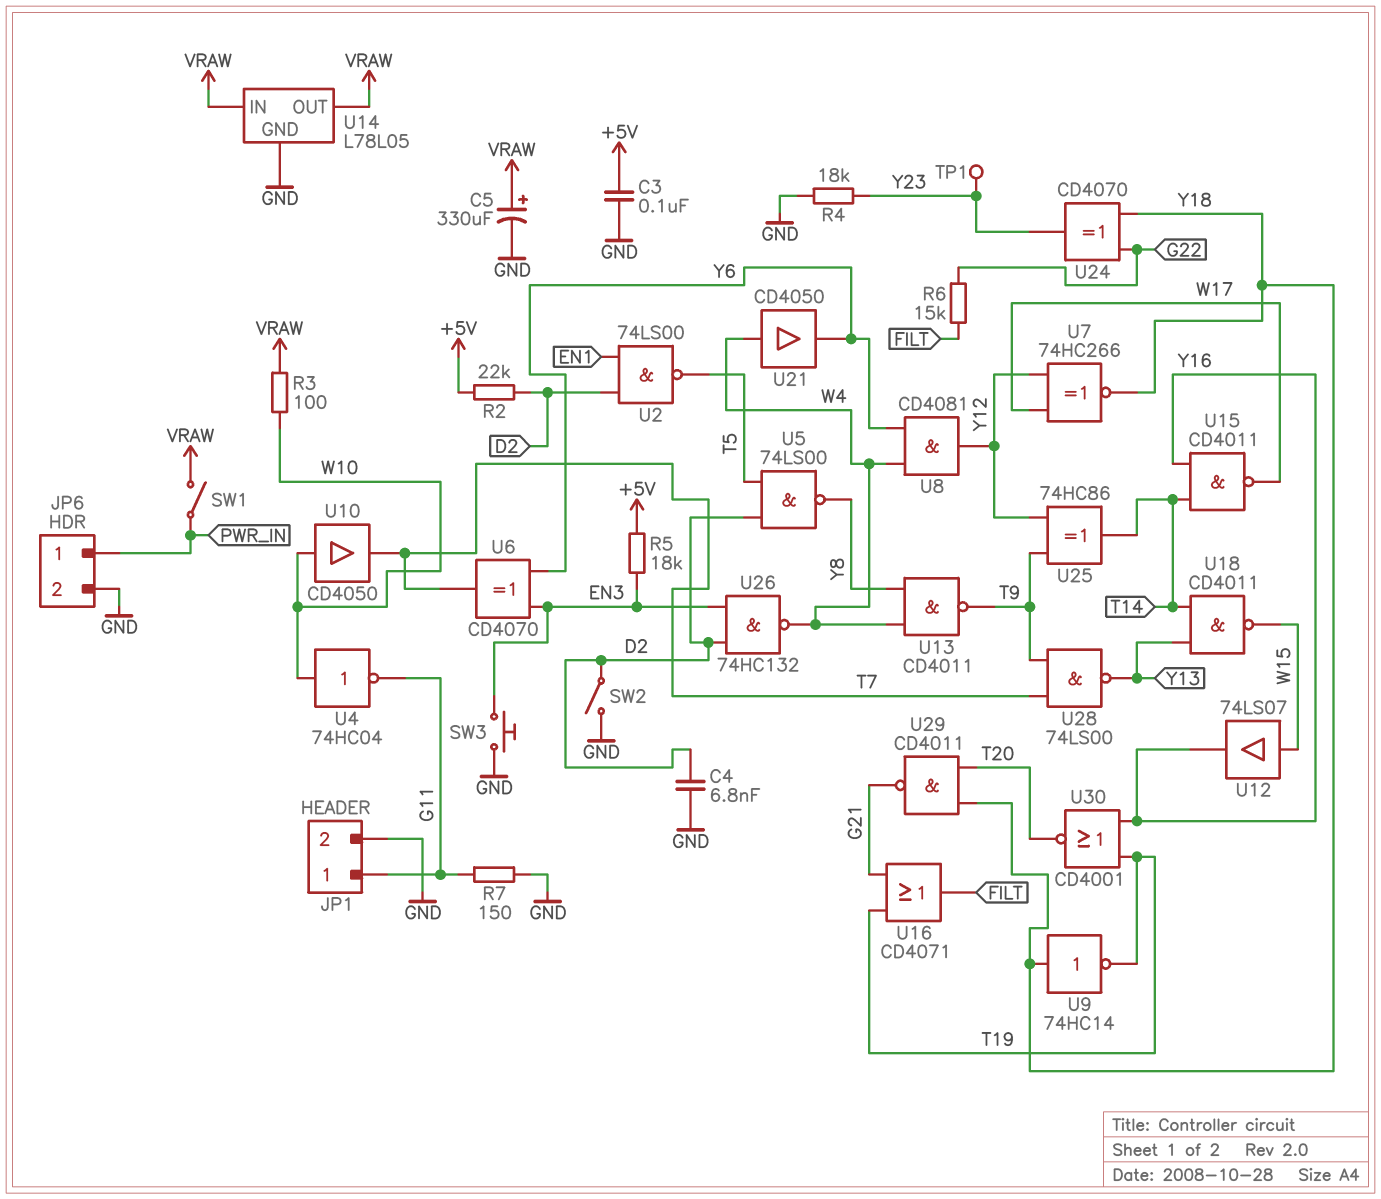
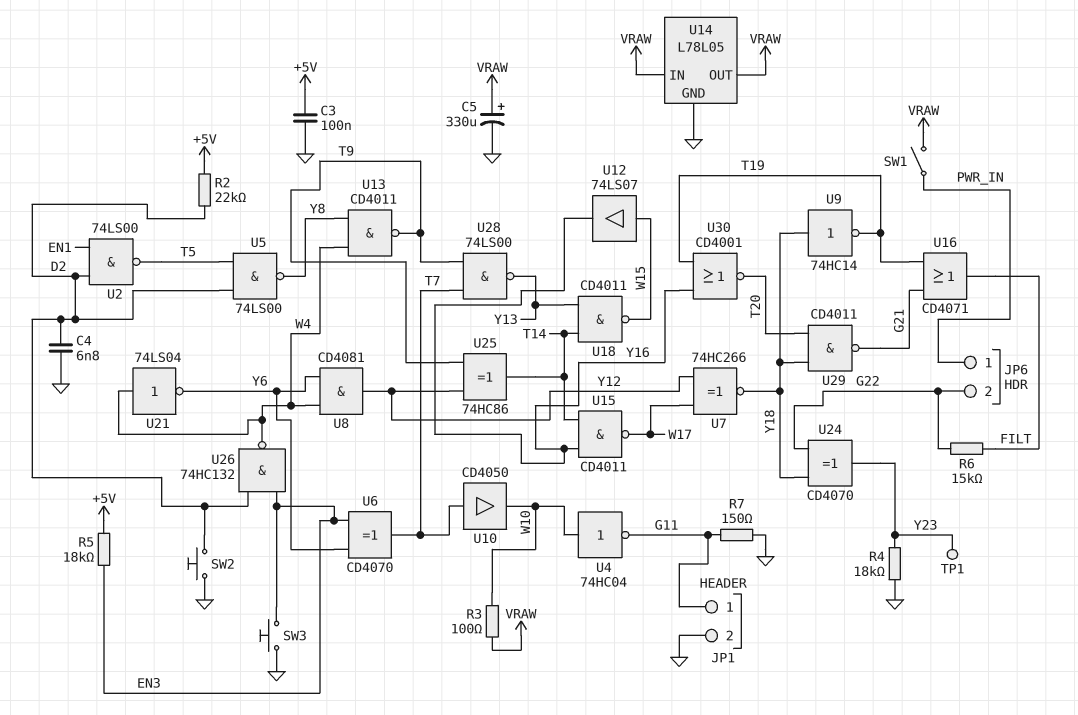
JP6 pin 2: GND -> G22
SW2: switch (D2, GND) -> button (D2, GND)
U10: buffer CD4050 (in W10, out T7) -> buffer CD4050 (in T7, out W10)
U21: buffer CD4050 (in W4, out Y6) -> NOT 74LS04 (in W4, out Y6)

